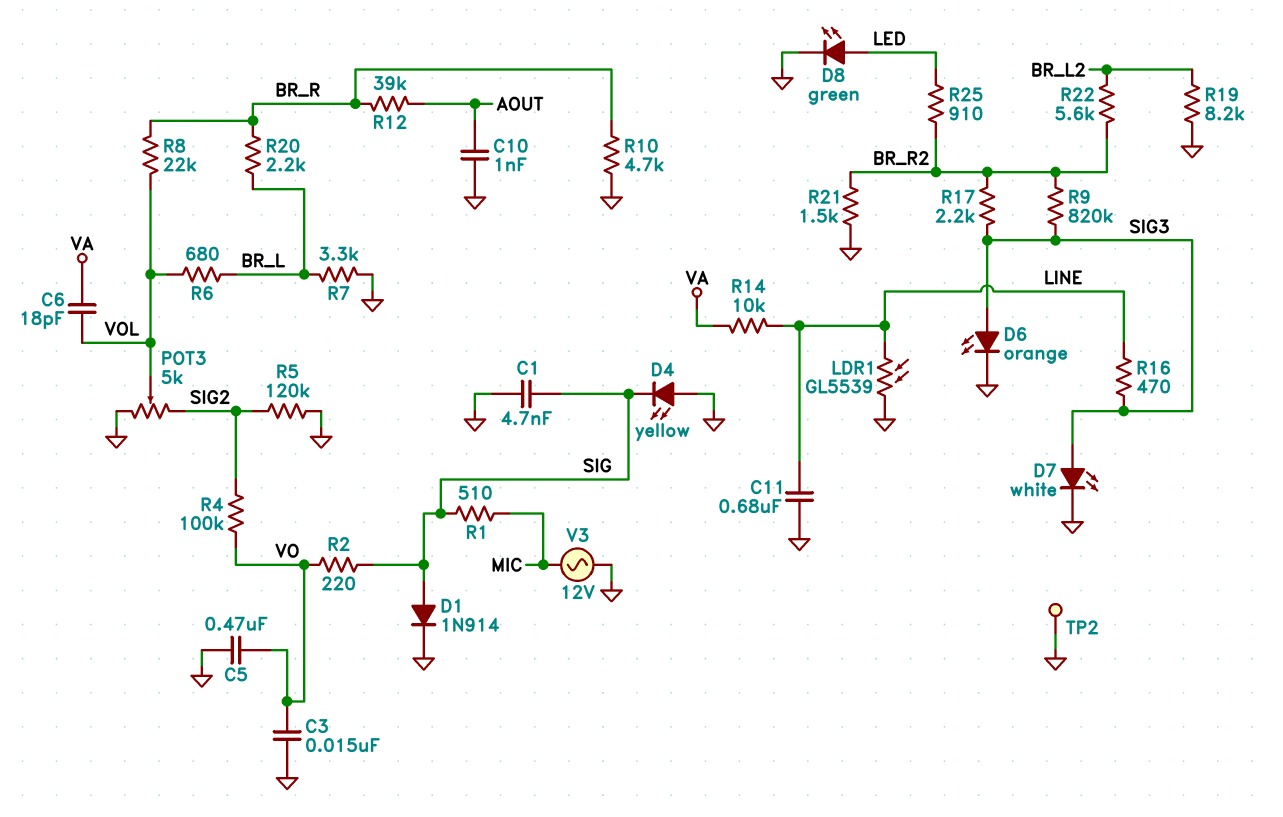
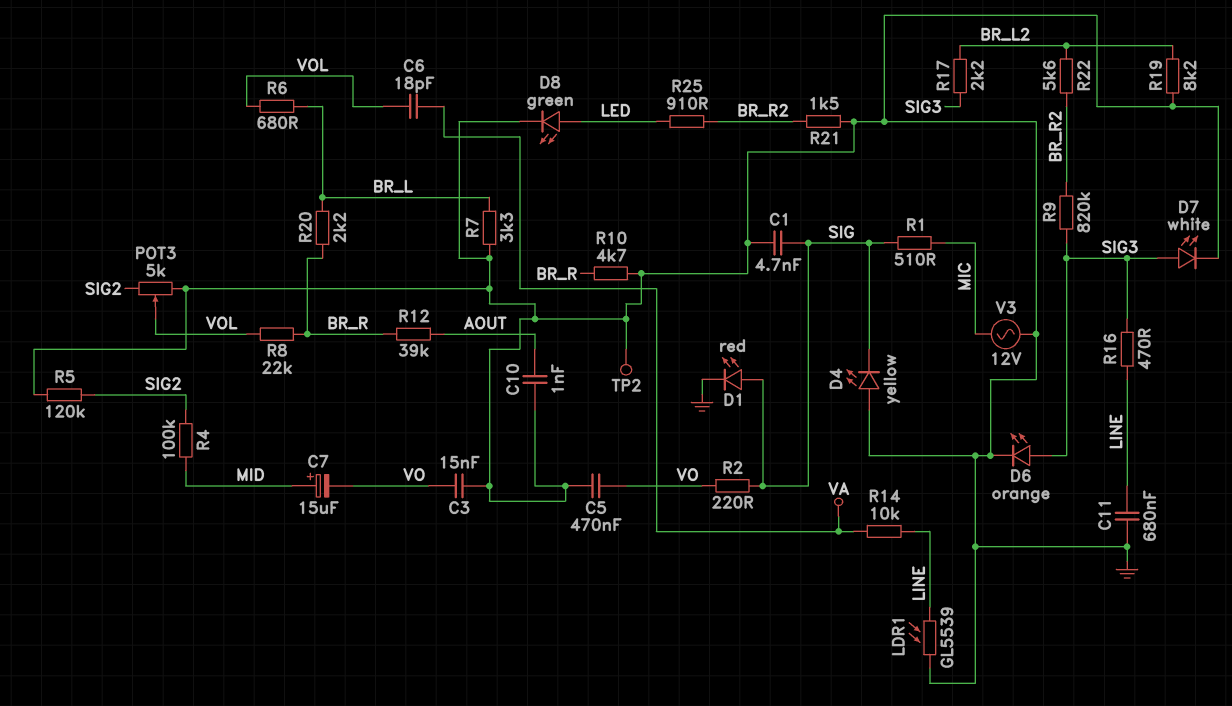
C7: none -> 15uF (plus MID, minus VO)
D1: diode 1N914 (A SIG, K GND) -> LED red (A SIG, K GND)
R4: 100k (SIG2, VO) -> 100k (MID, SIG2)
R17: 2.2k (BR_R2, SIG3) -> 2.2k (BR_L2, SIG3)

